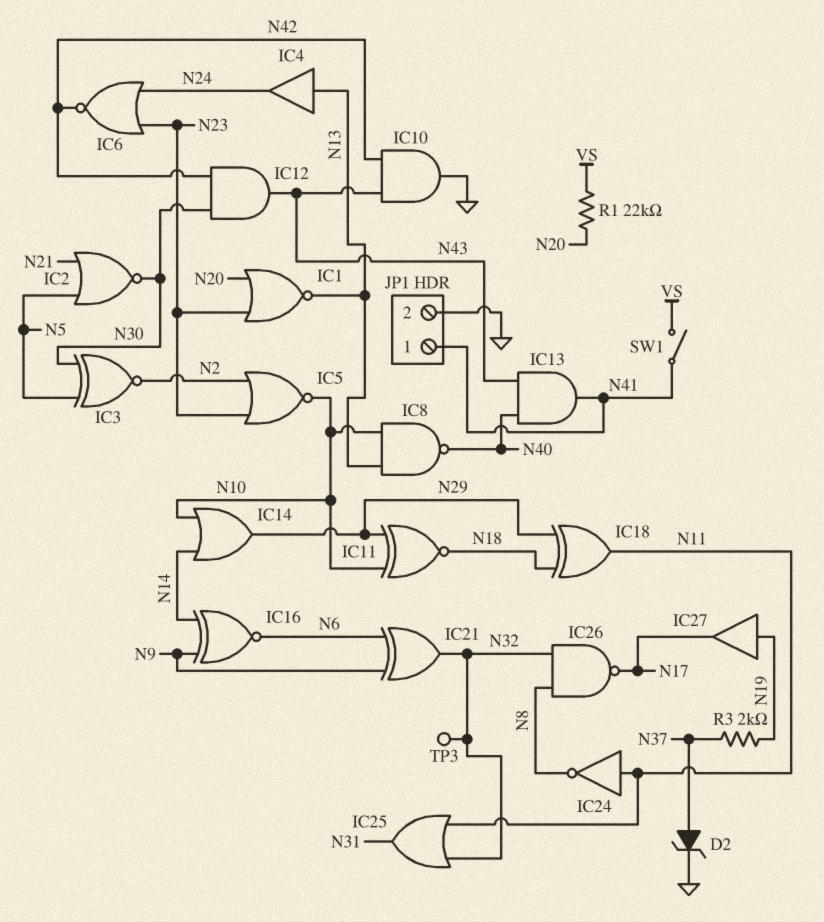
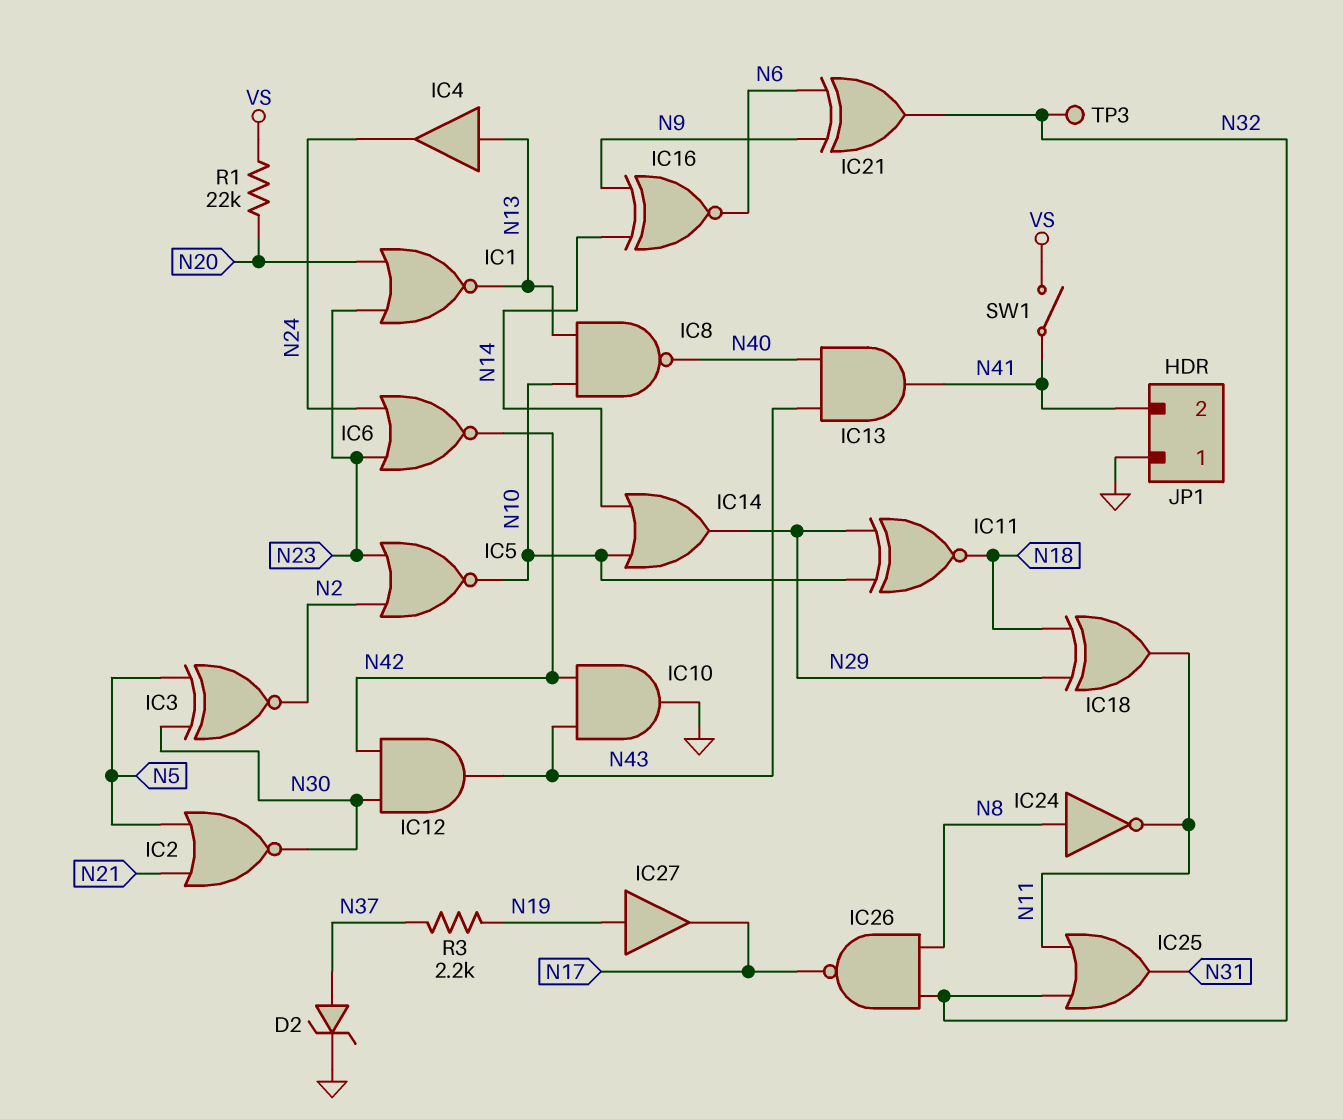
IC24: NOT (in N11, out N8) -> NOT (in N8, out N11)
JP1 pin 1: N41 -> GND
JP1 pin 2: GND -> N41
R3: 2k (N19, N37) -> 2.2k (N19, N37)

